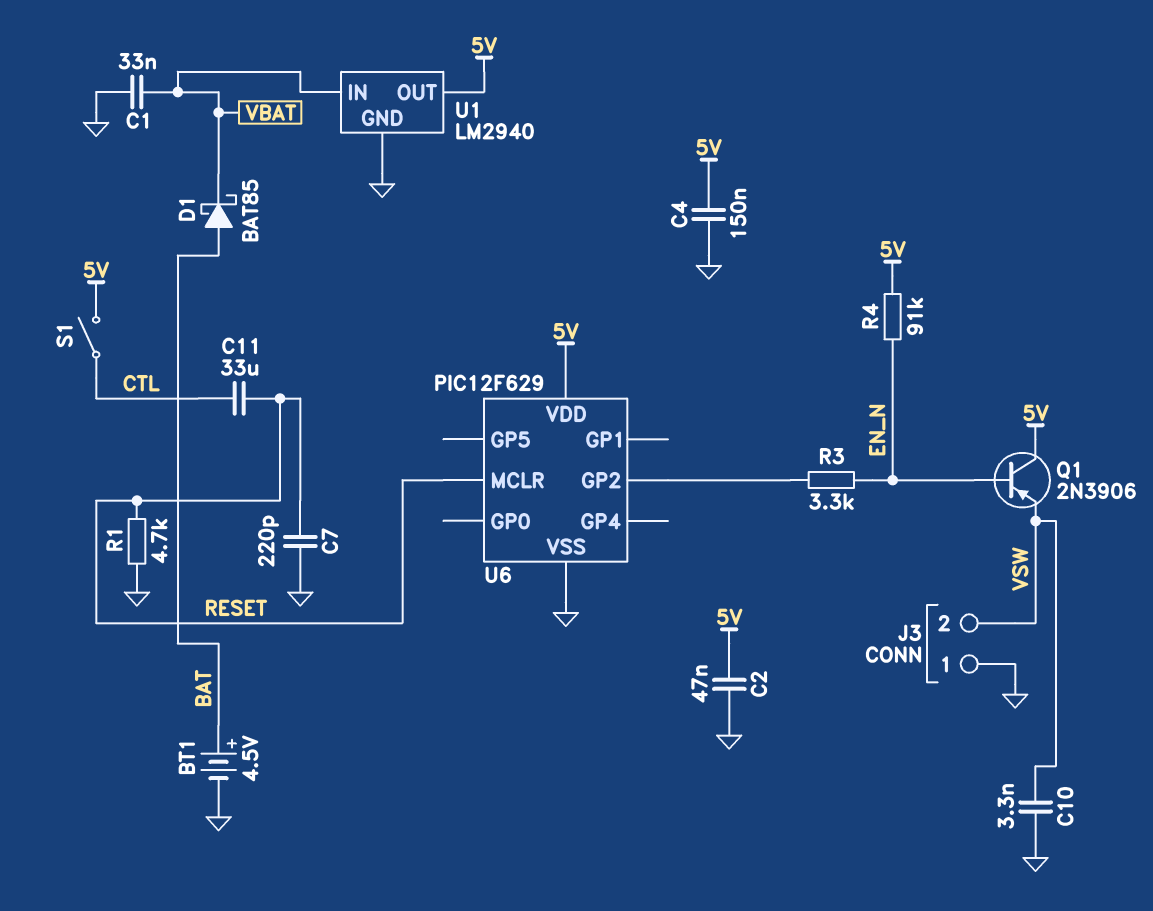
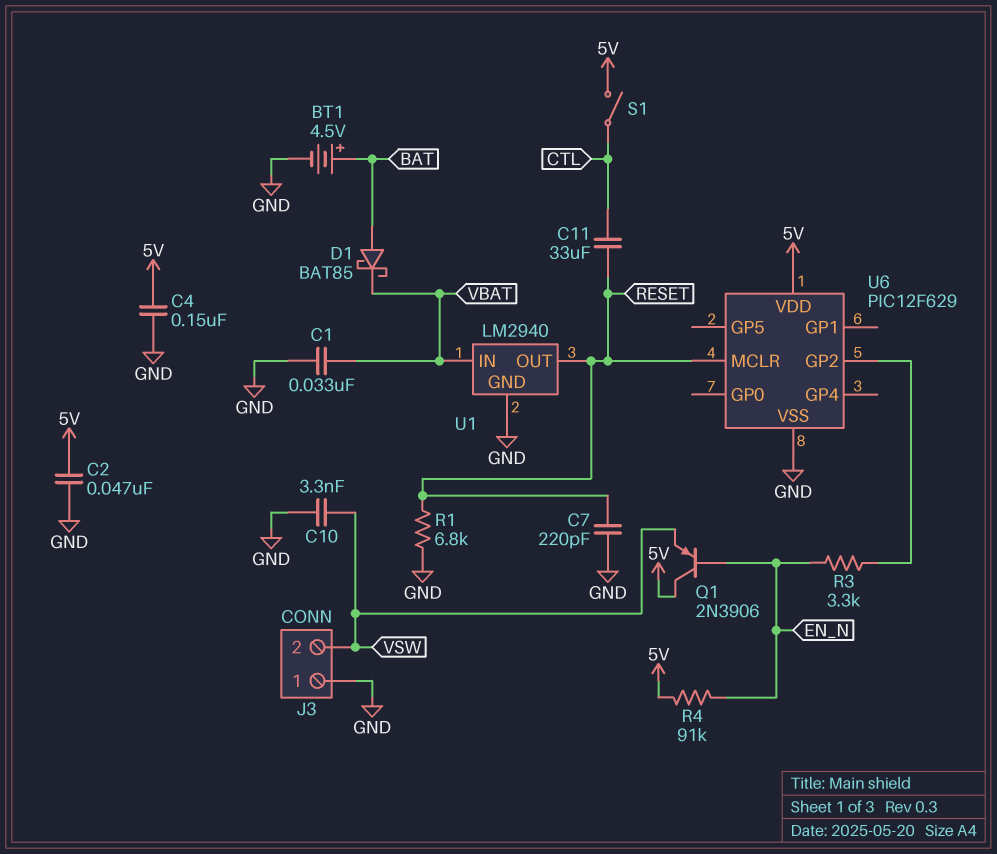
R1: 4.7k (GND, RESET) -> 6.8k (GND, RESET)
U1 pin OUT: 5V -> RESET

